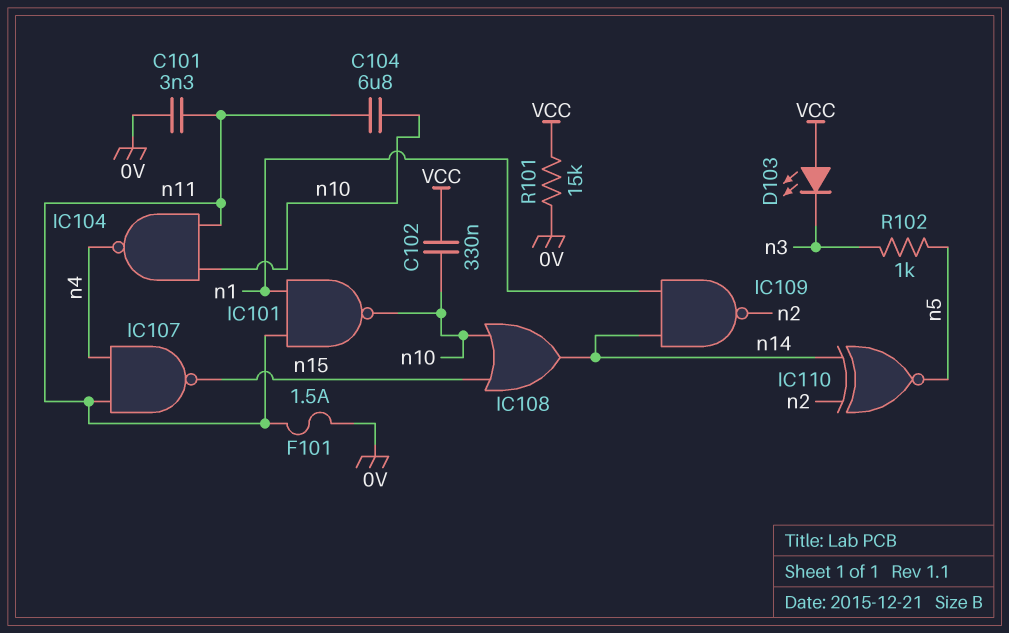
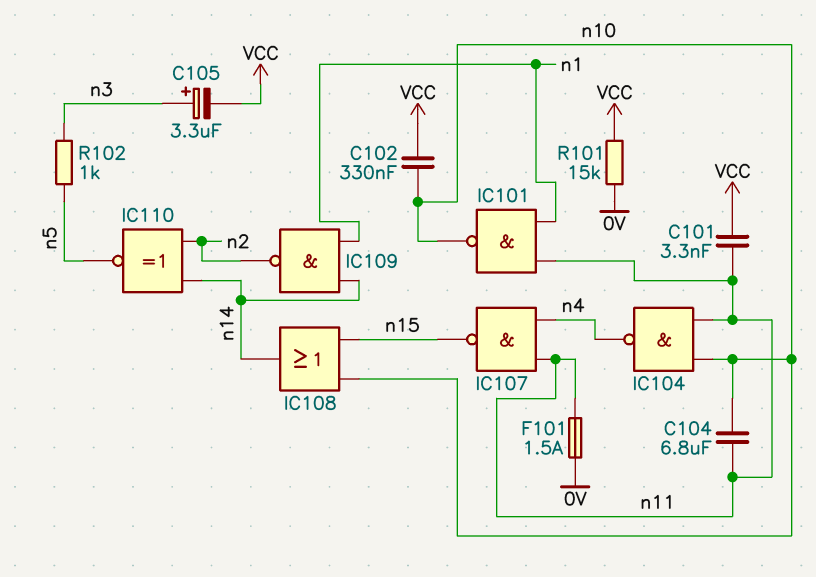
C101: 3.3nF (0V, n11) -> 3.3nF (VCC, n11)
C105: none -> 3.3uF (plus n3, minus VCC)
D103: LED (A VCC, K n3) -> none

